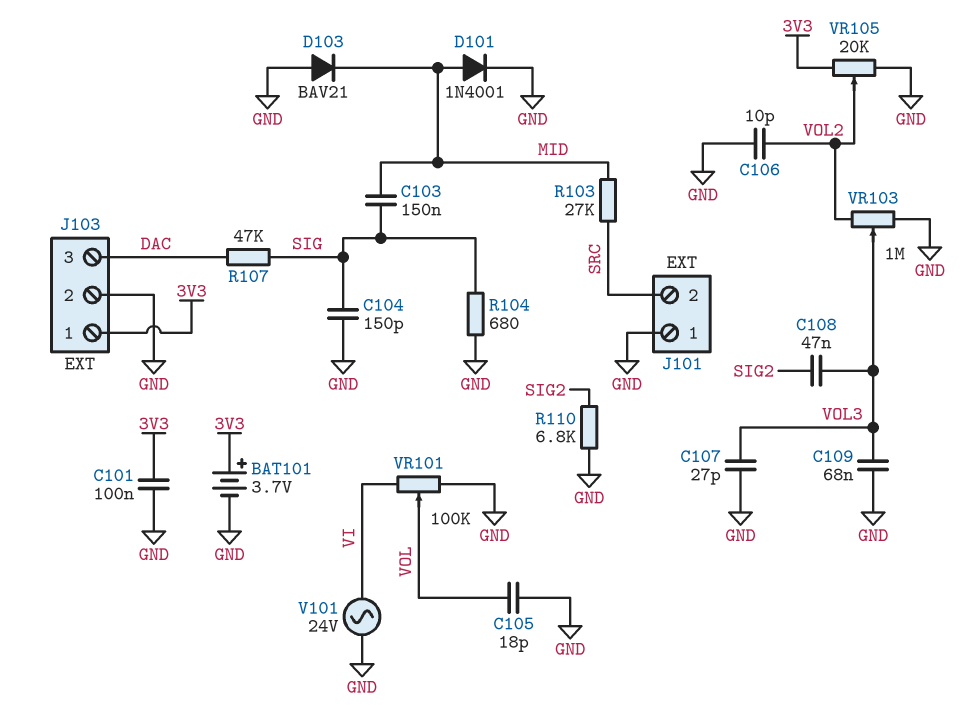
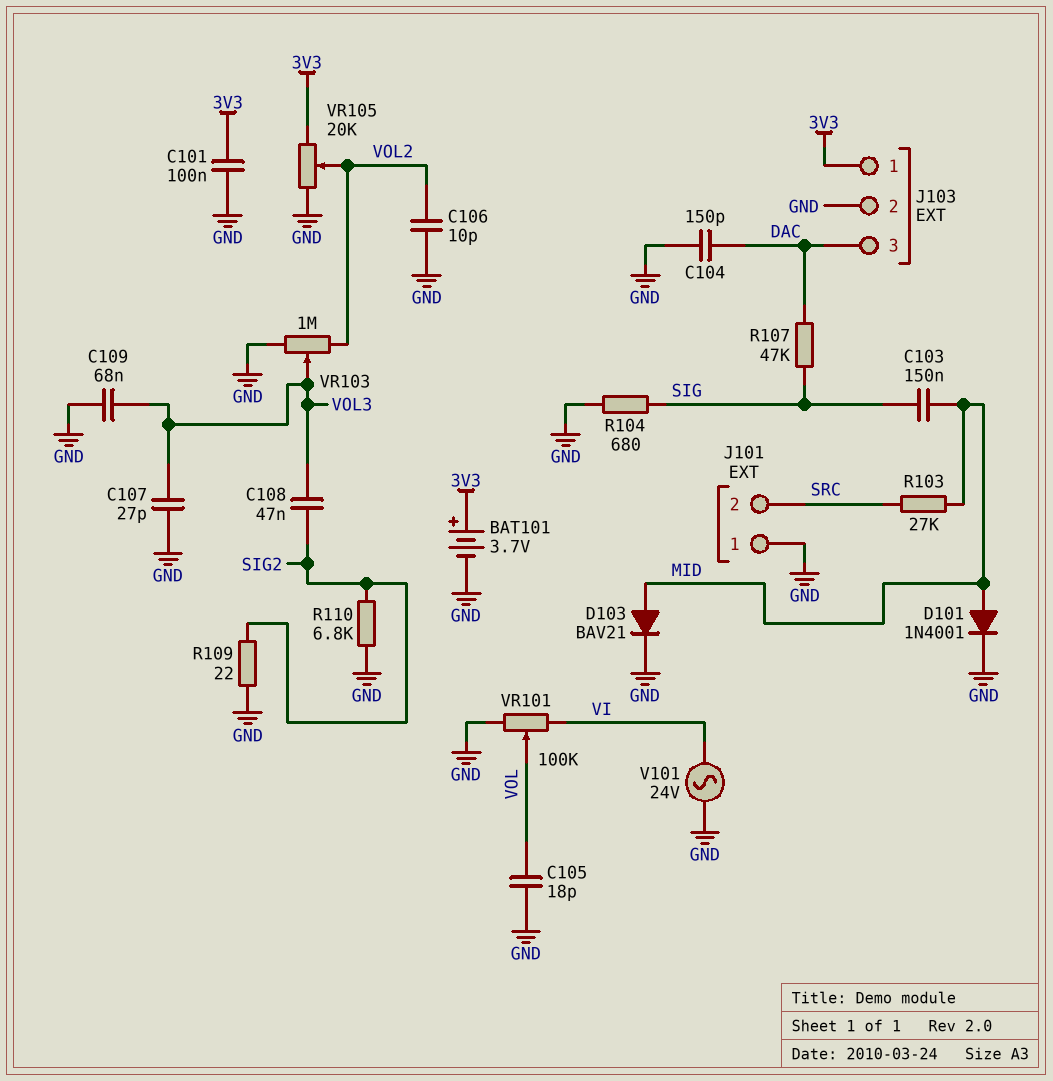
C104: 150pF (GND, SIG) -> 150pF (DAC, GND)
D103: diode BAV21 (A GND, K MID) -> diode BAV21 (A MID, K GND)
R109: none -> 22 (GND, SIG2)

